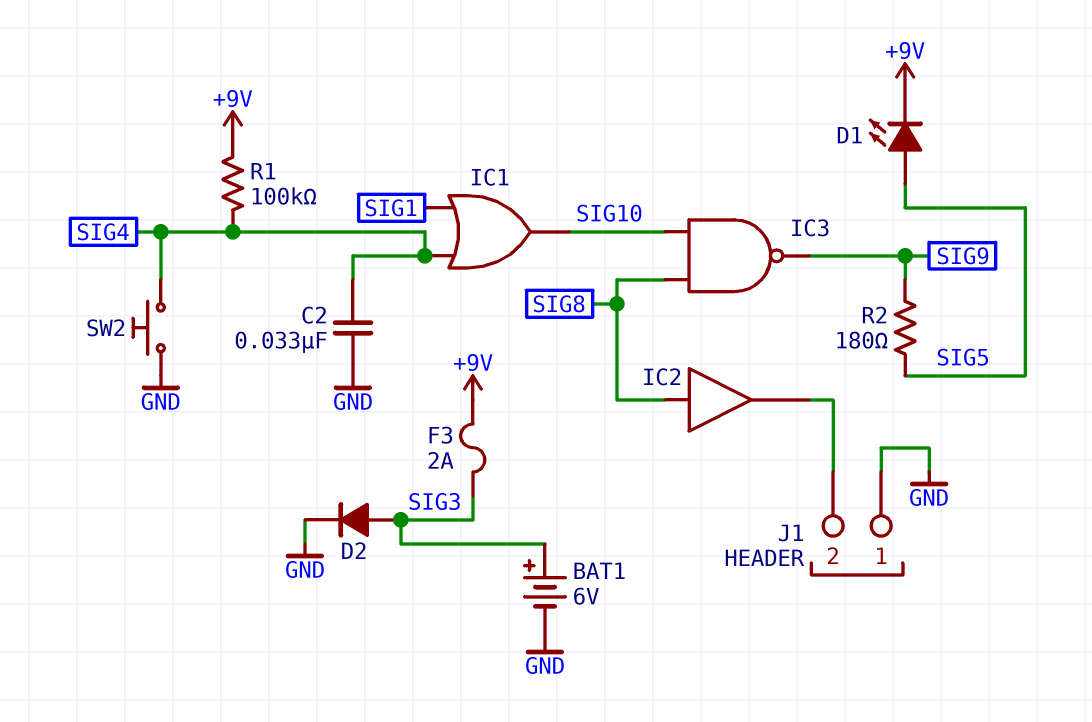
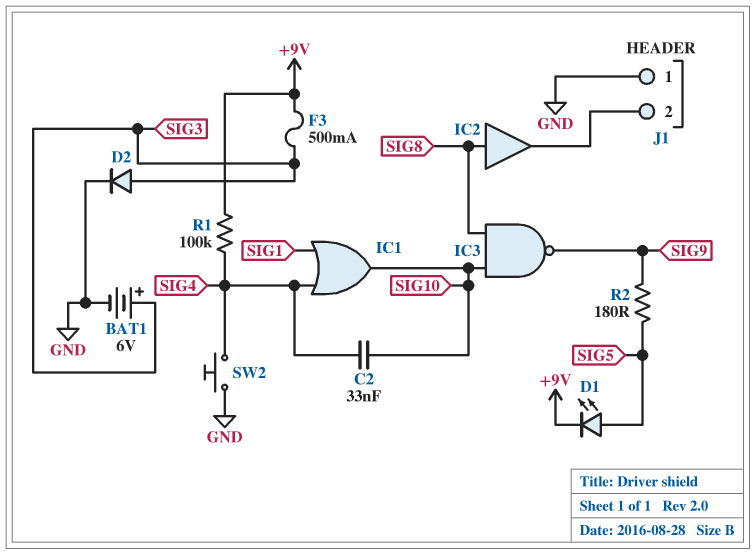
C2: 33nF (GND, SIG4) -> 33nF (SIG4, SIG10)
F3: 2A (+9V, SIG3) -> 500mA (+9V, SIG3)

